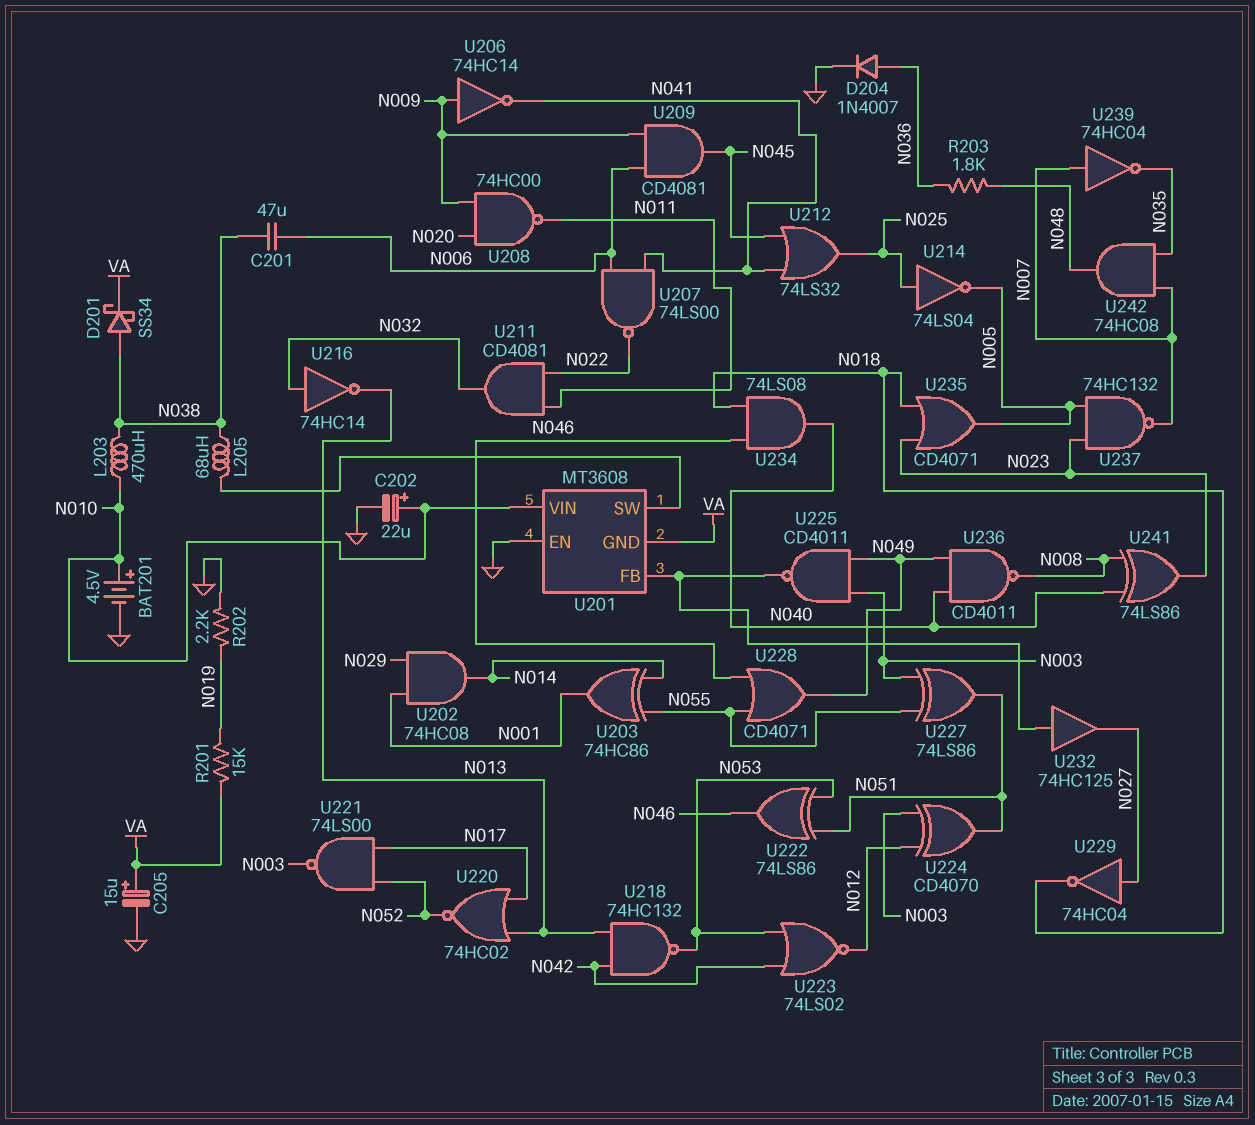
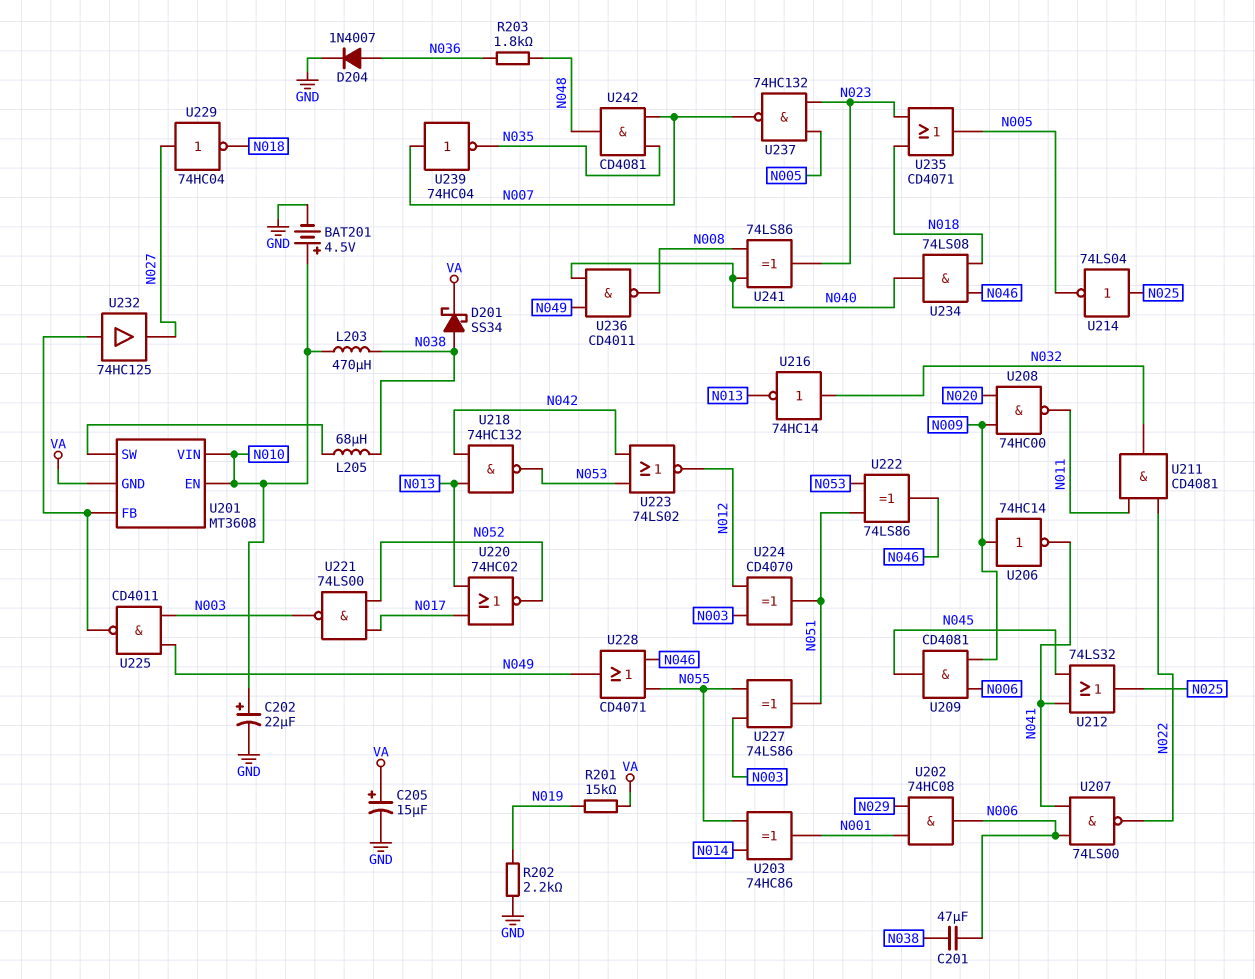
U201 pin EN: GND -> N010
U202: AND 74HC08 (in N001, in N029, out N014) -> AND 74HC08 (in N001, in N029, out N006)
U242: AND 74HC08 (in N007, in N035, out N048) -> AND CD4081 (in N007, in N035, out N048)

